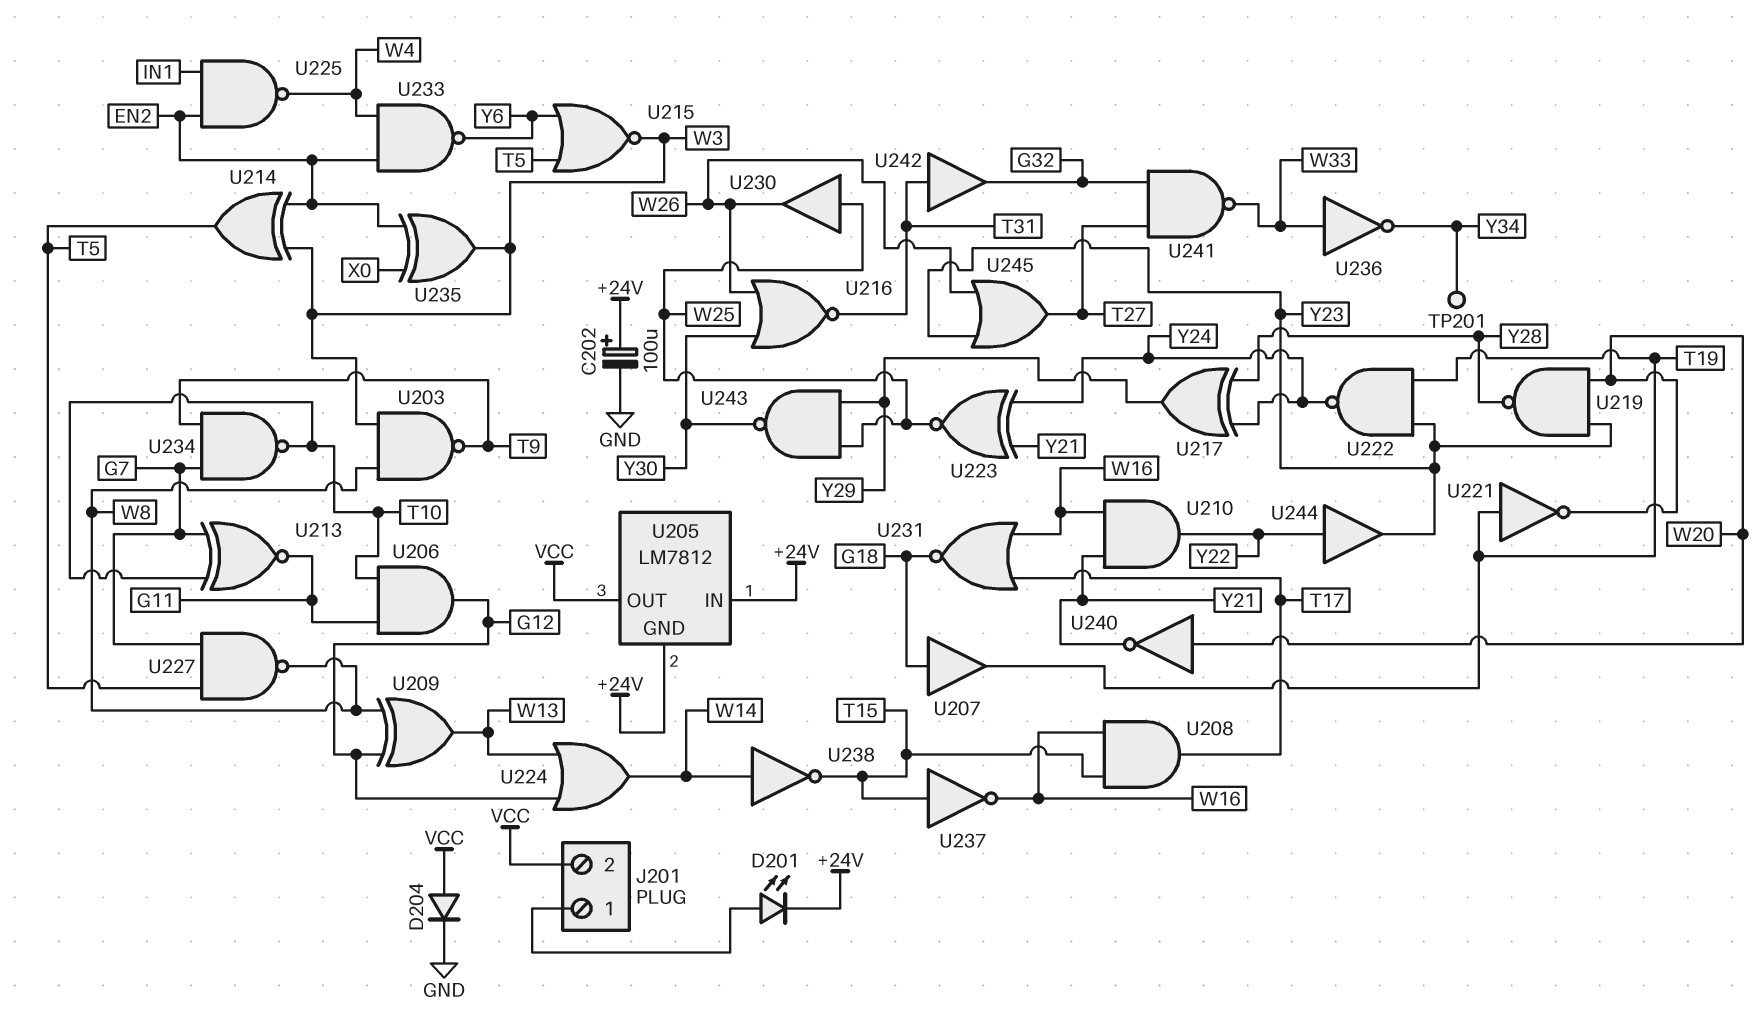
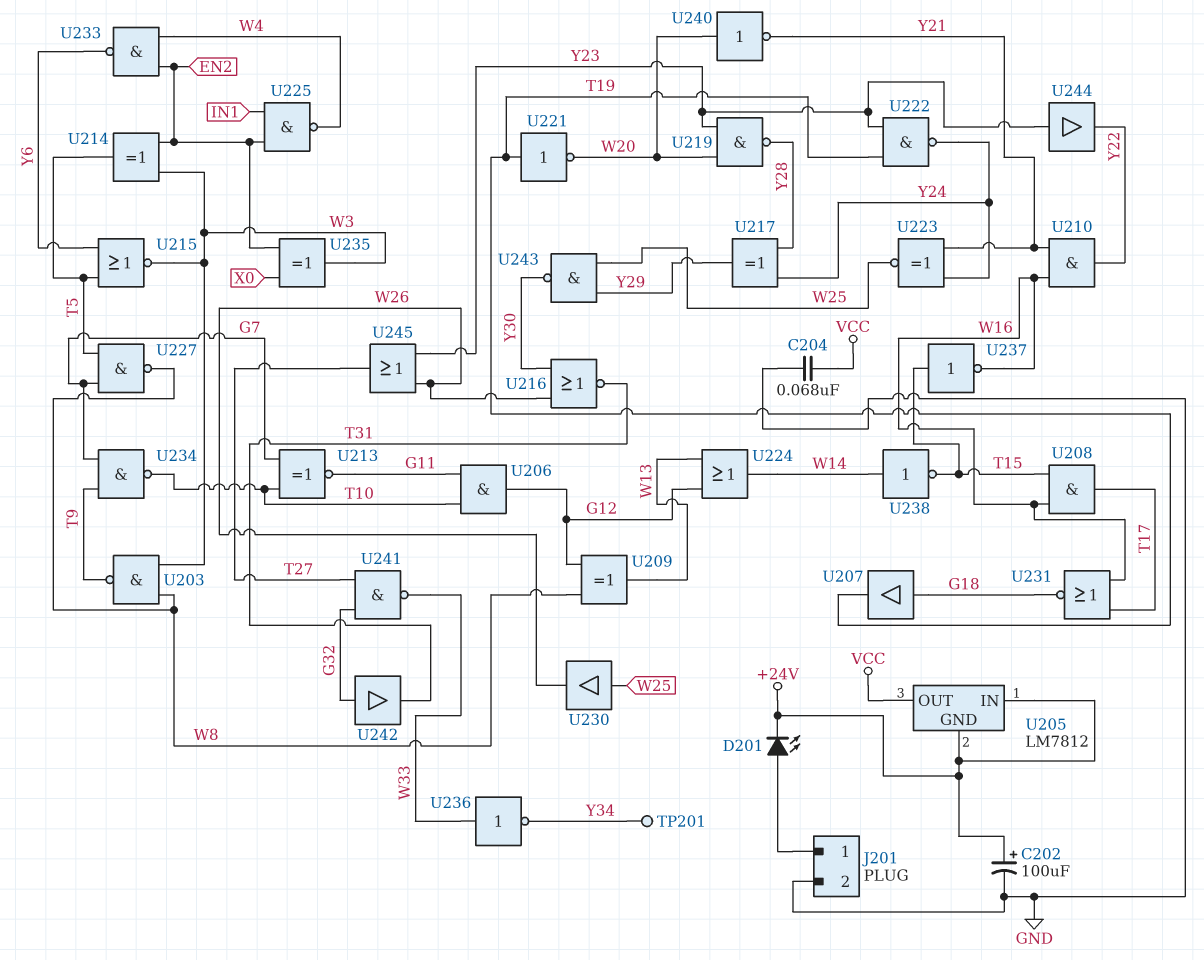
C204: none -> 68nF (GND, VCC)
D204: diode (A VCC, K GND) -> none
J201 pin 2: VCC -> GND
U242: buffer (in T31, out G32) -> buffer (in G32, out T31)
U244: buffer (in Y22, out Y23) -> buffer (in Y23, out Y22)

